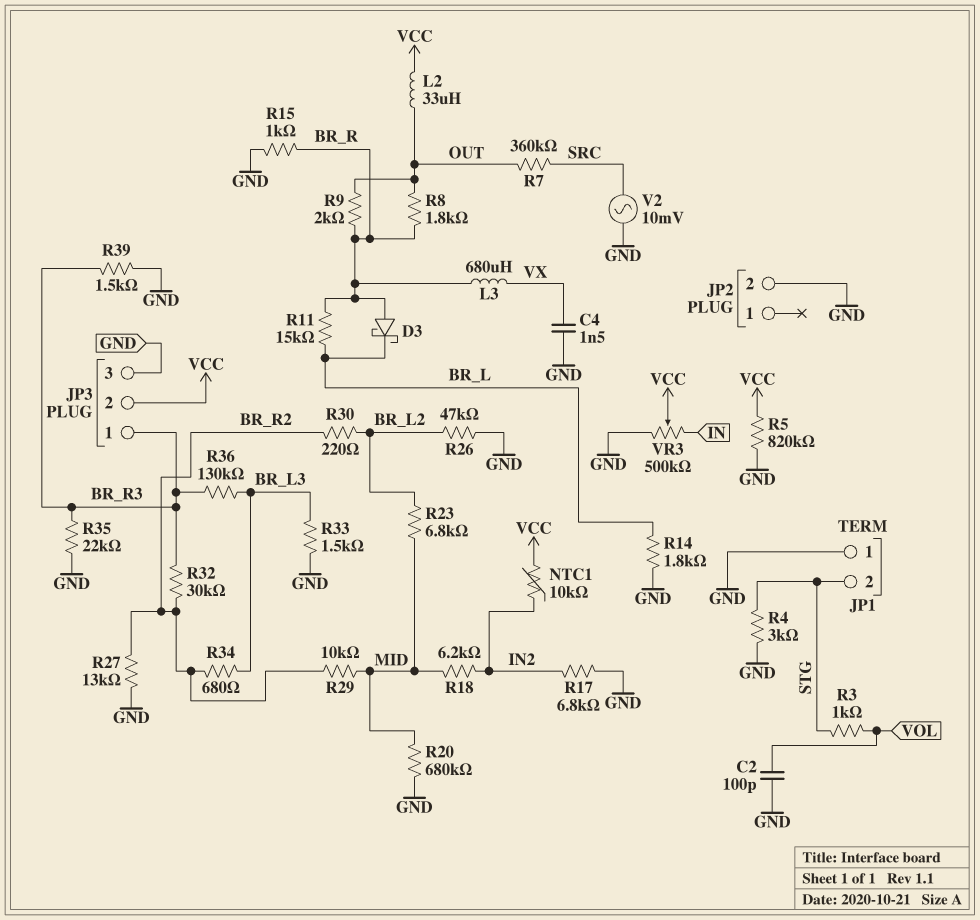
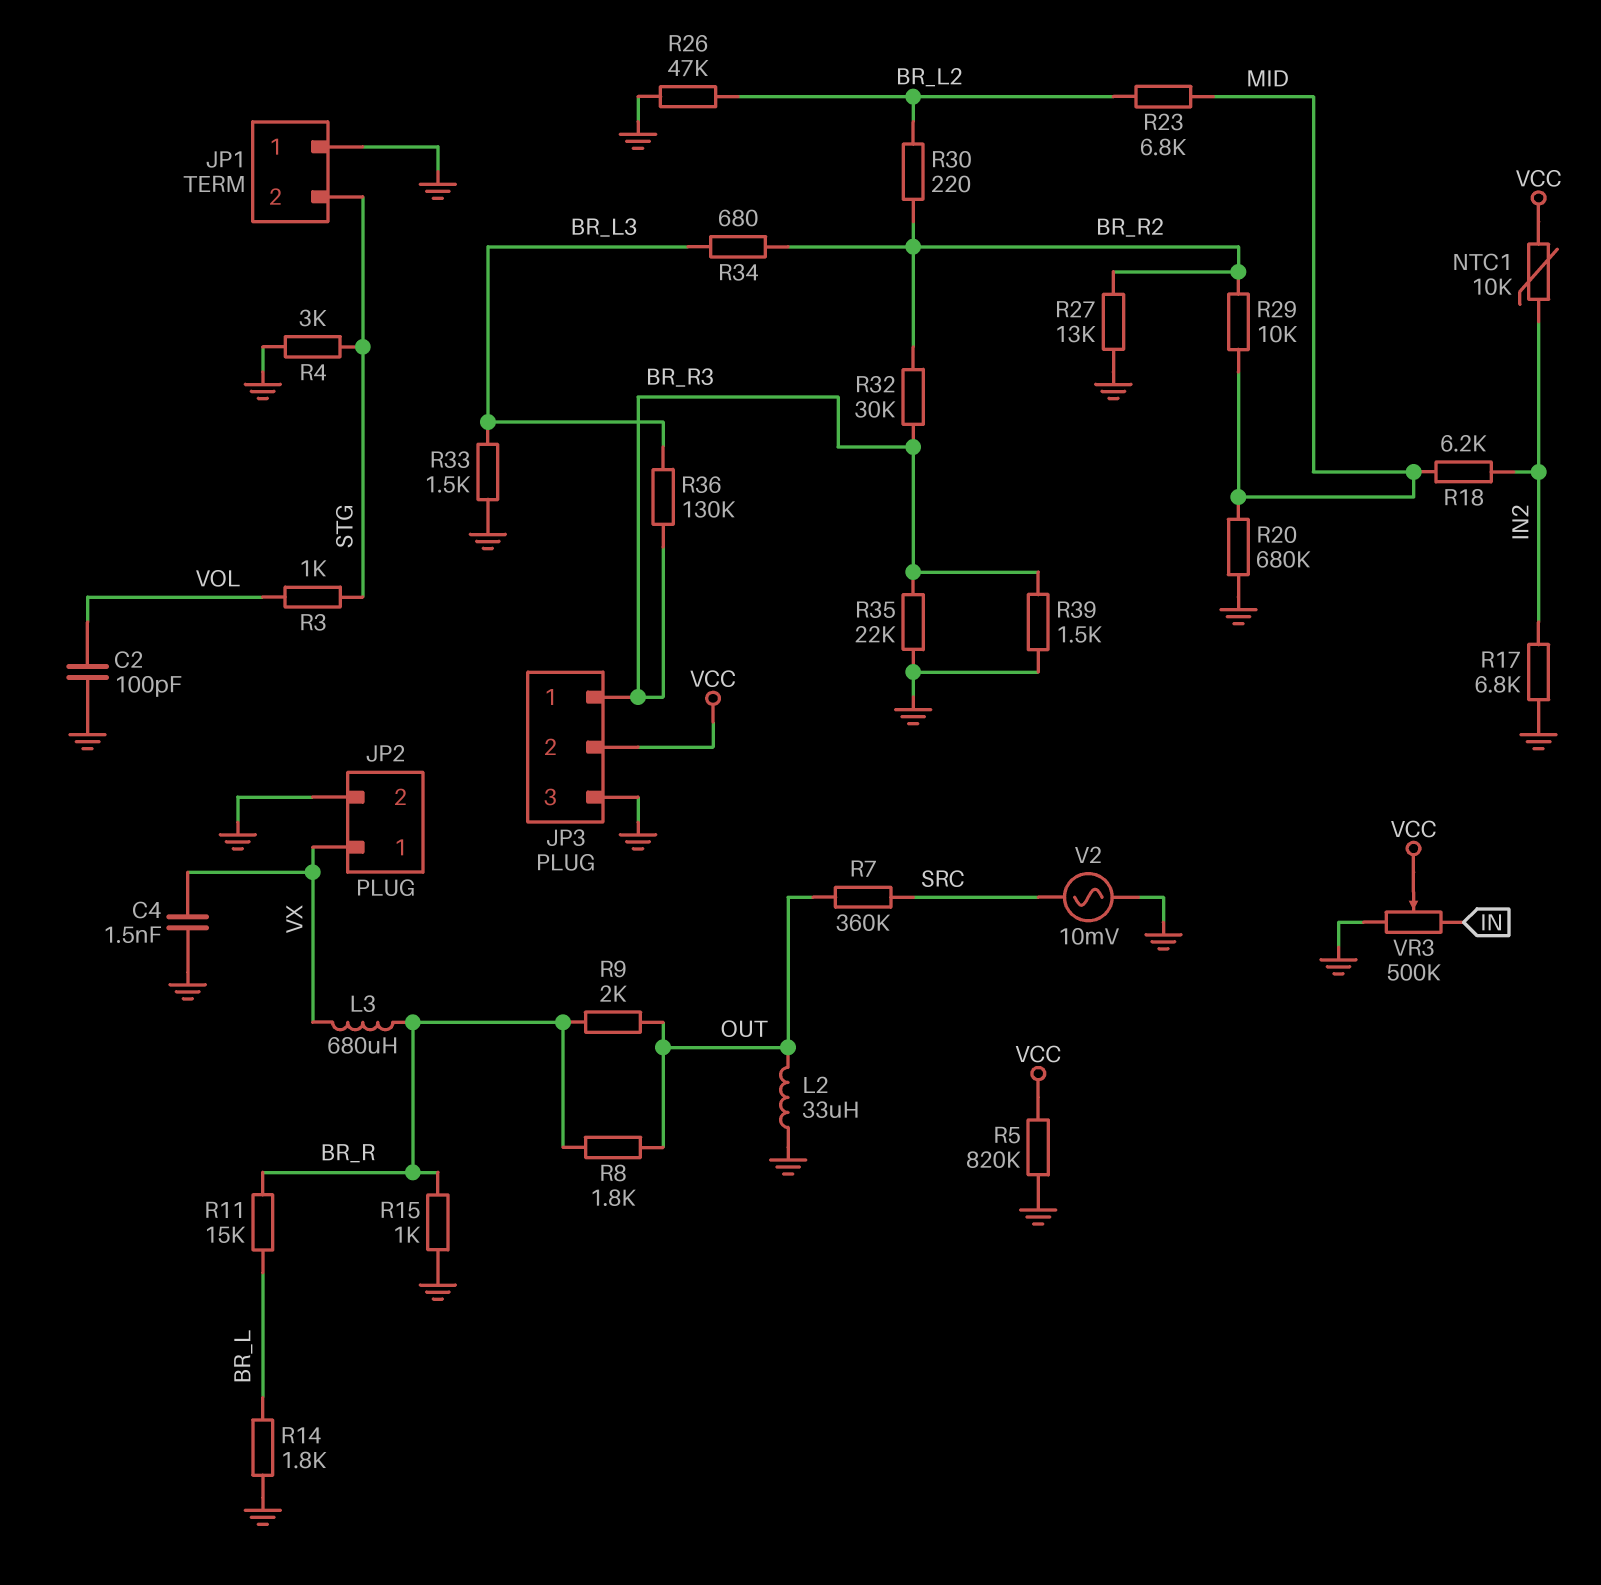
D3: schottky (A BR_R, K BR_L) -> none
JP2 pin 1: none -> VX
L2: 33uH (OUT, VCC) -> 33uH (GND, OUT)

